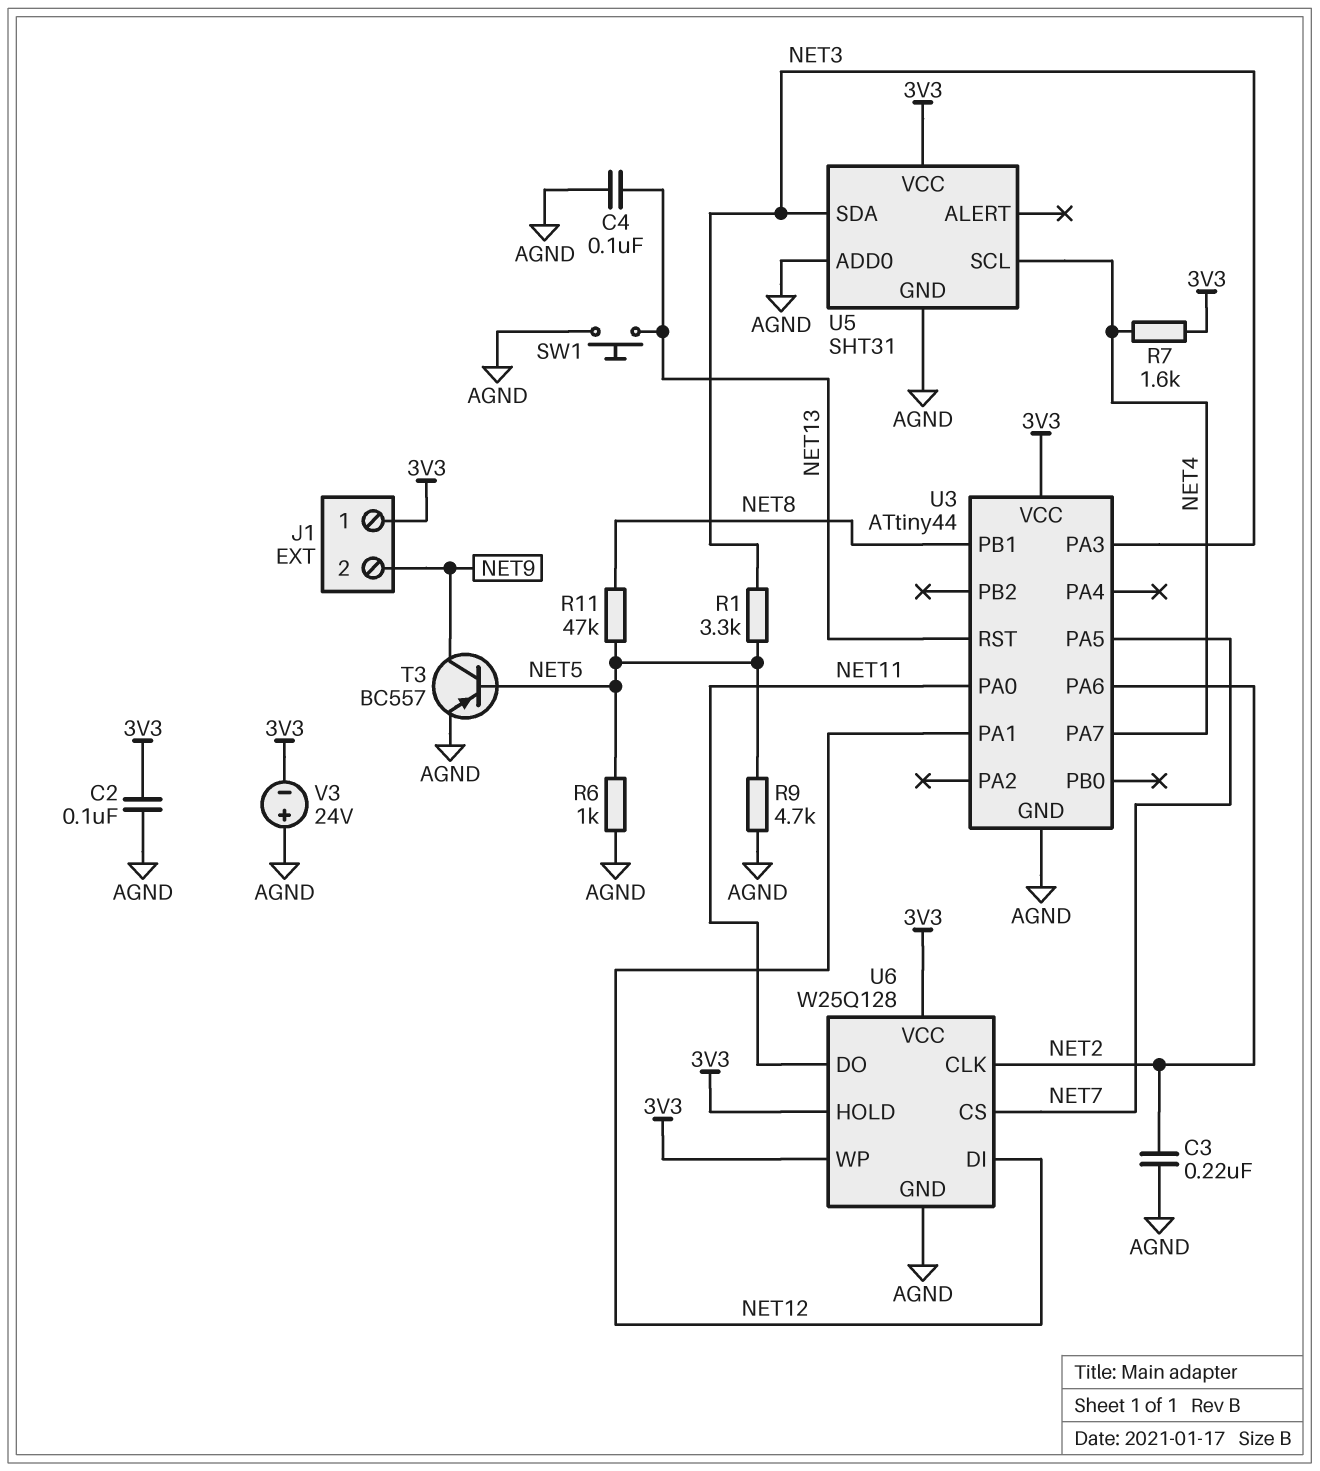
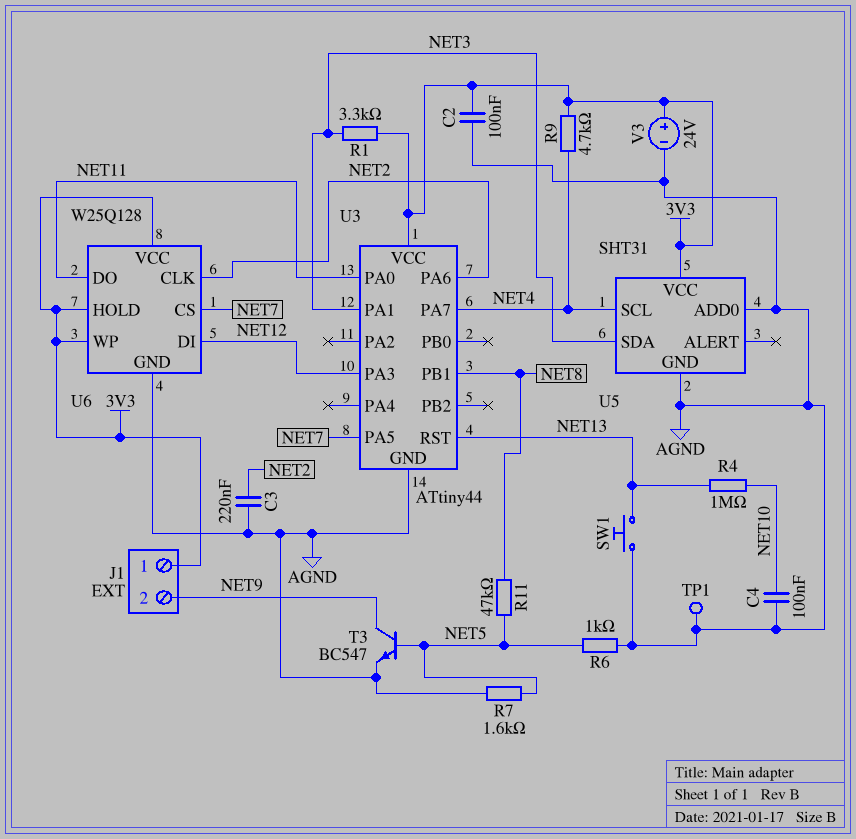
C4: 100nF (AGND, NET13) -> 100nF (AGND, NET10)
R1: 3.3k (NET3, NET5) -> 3.3k (3V3, NET3)
R4: none -> 1M (NET10, NET13)
R7: 1.6k (3V3, NET4) -> 1.6k (AGND, NET5)
R9: 4.7k (AGND, NET5) -> 4.7k (3V3, NET4)
T3: PNP BC557 (B NET5, C NET9, E AGND) -> NPN BC547 (B NET5, C NET9, E AGND)
TP1: none -> test point (AGND)
U3 pin PA1: NET12 -> NET3
U3 pin PA3: NET3 -> NET12
V3: 24V (plus AGND, minus 3V3) -> 24V (plus 3V3, minus AGND)

